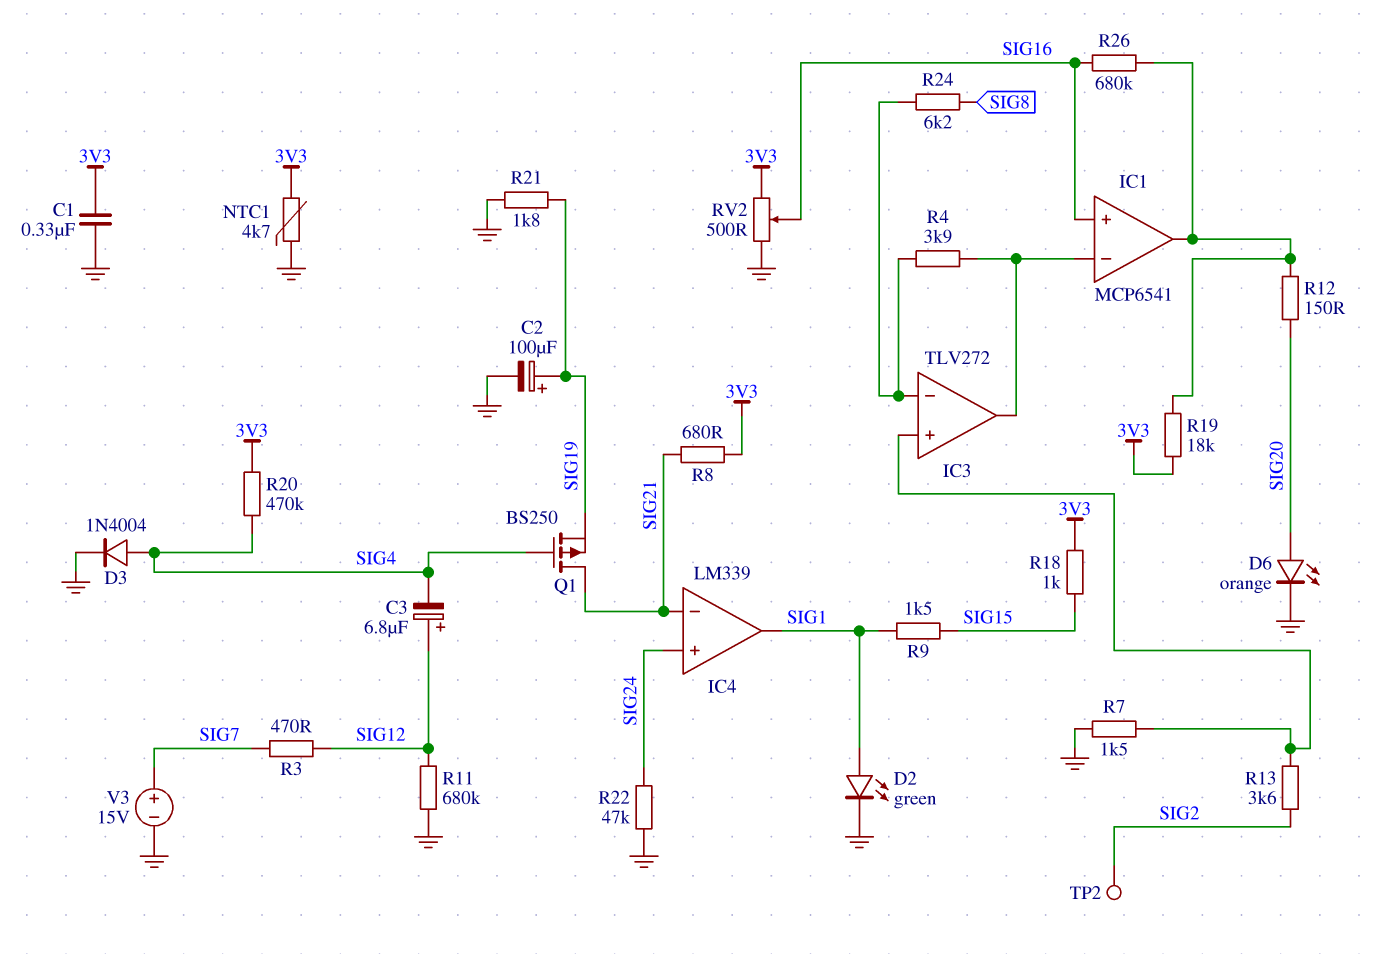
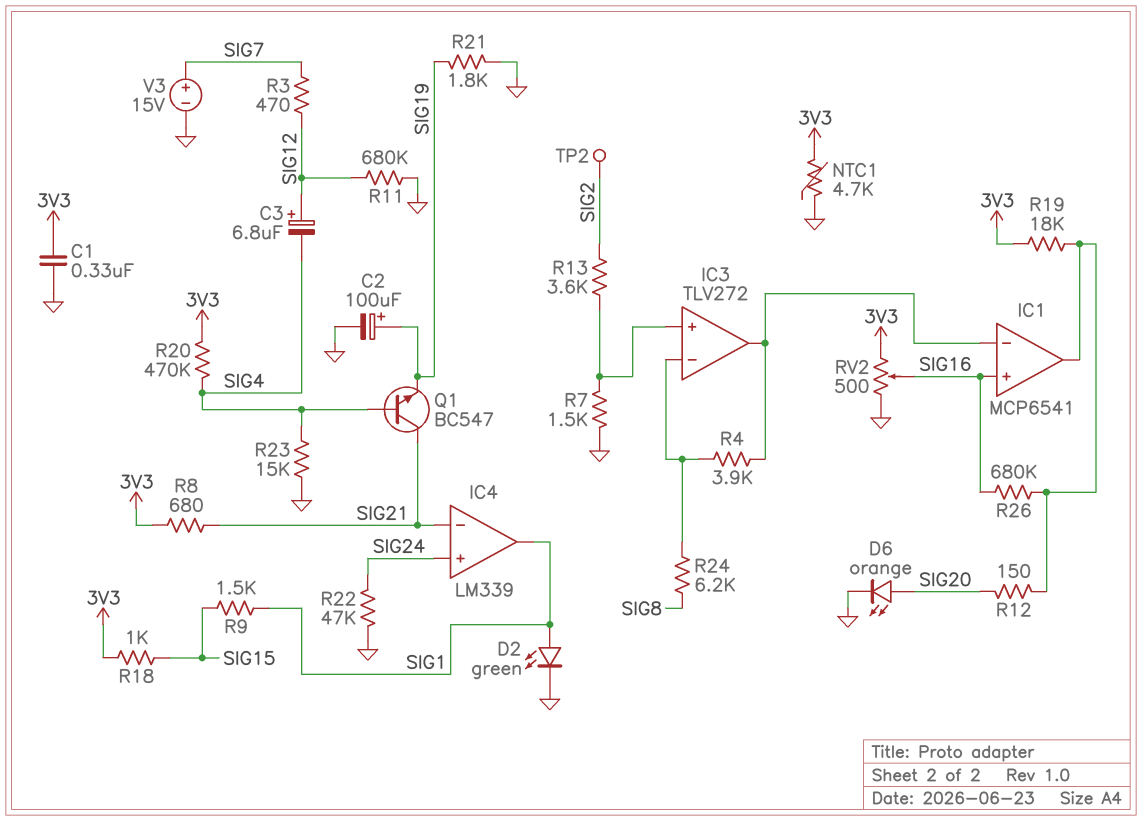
D3: diode 1N4004 (A SIG4, K GND) -> none
Q1: PMOS BS250 (G SIG4, D SIG21, S SIG19) -> NPN BC547 (B SIG4, C SIG21, E SIG19)
R23: none -> 15k (GND, SIG4)

